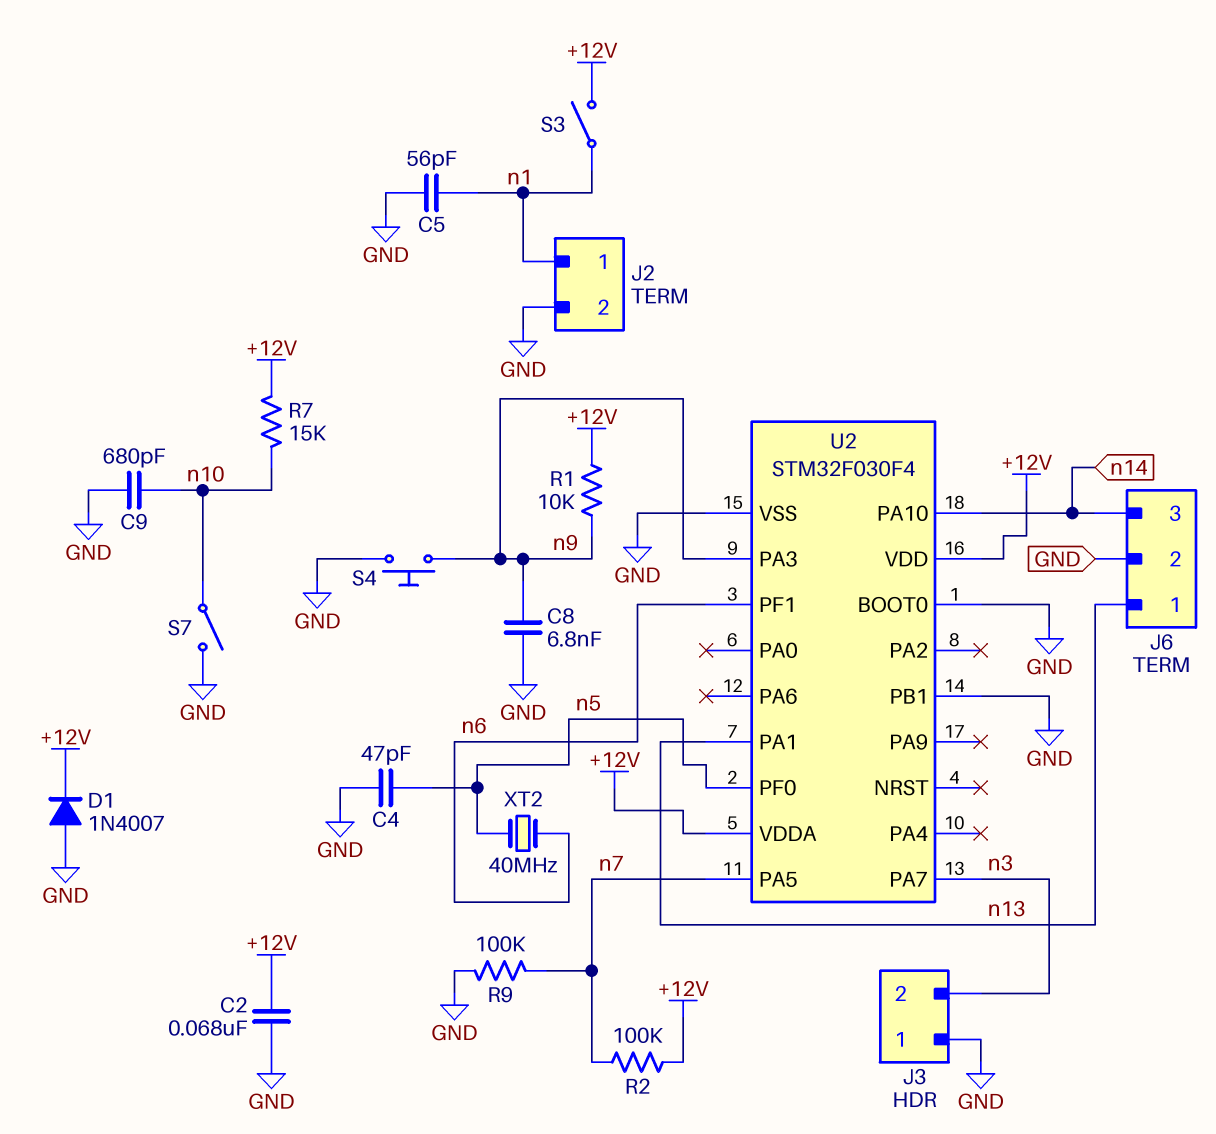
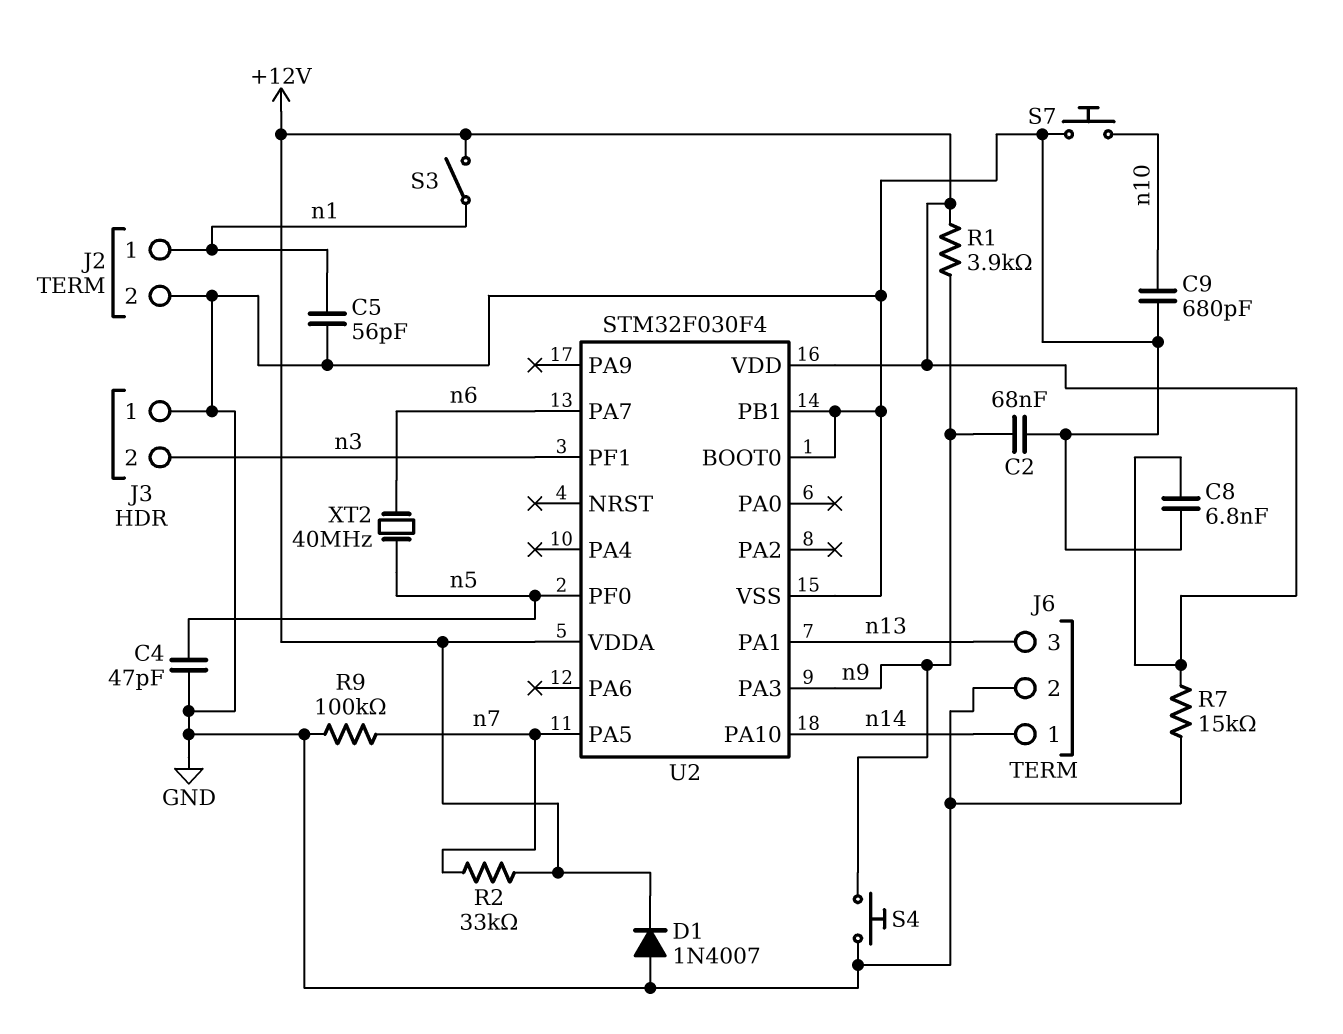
C2: 68nF (+12V, GND) -> 68nF (GND, n9)
C8: 6.8nF (GND, n9) -> 6.8nF (+12V, GND)
J6 pin 1: n13 -> n14
J6 pin 3: n14 -> n13
R1: 10k (+12V, n9) -> 3.9k (+12V, n9)
R2: 100k (+12V, n7) -> 33k (+12V, n7)
R7: 15k (+12V, n10) -> 15k (+12V, GND)
S7: switch (GND, n10) -> button (GND, n10)
U2 pin PA7: n3 -> n6
U2 pin PF1: n6 -> n3

